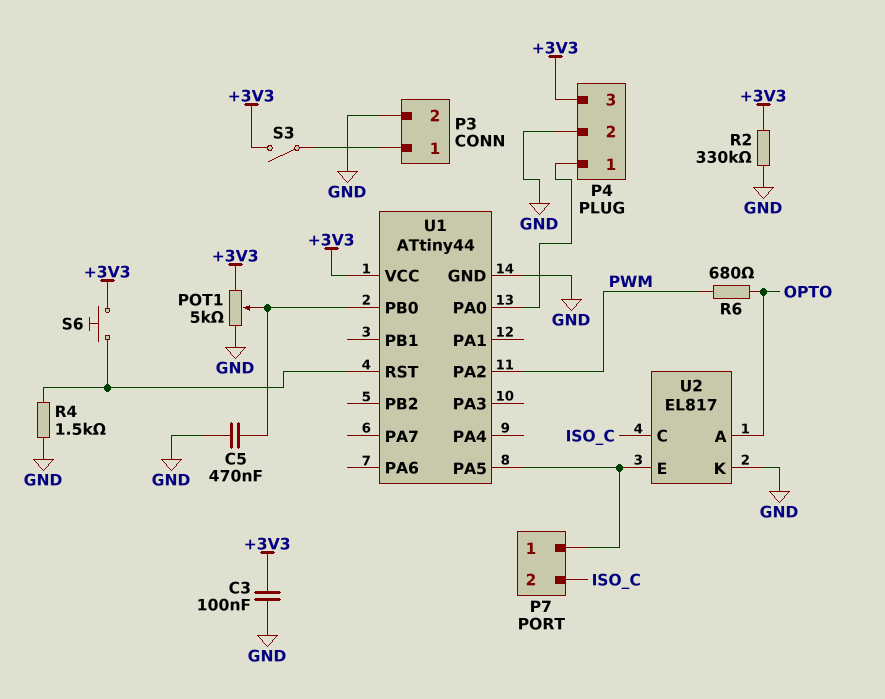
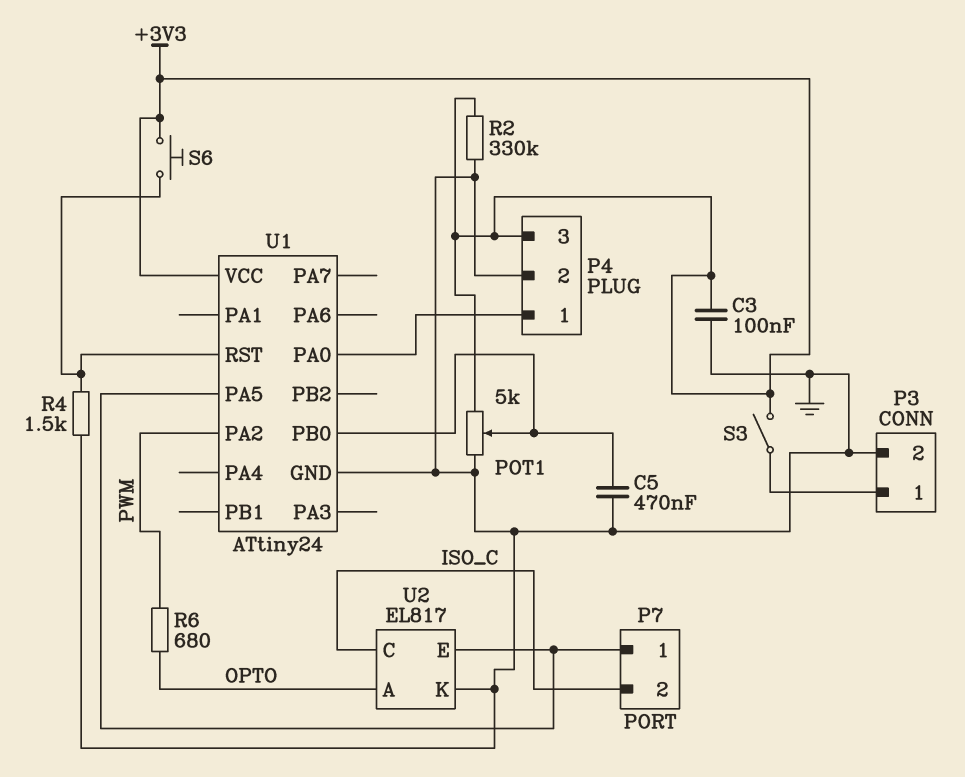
U1: ATtiny44 -> ATtiny24

